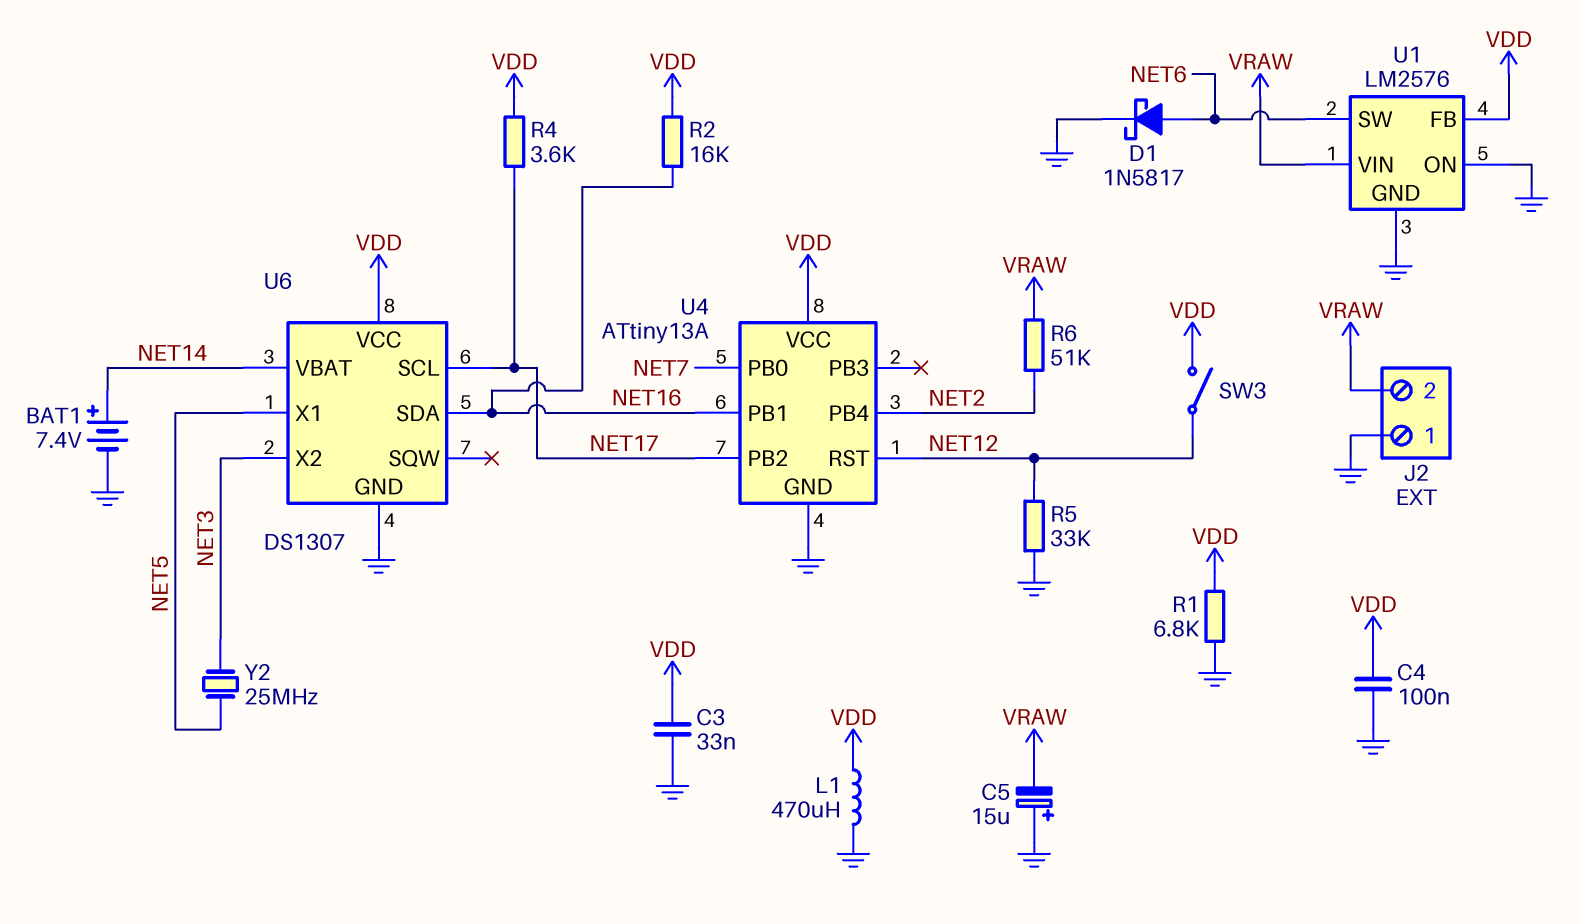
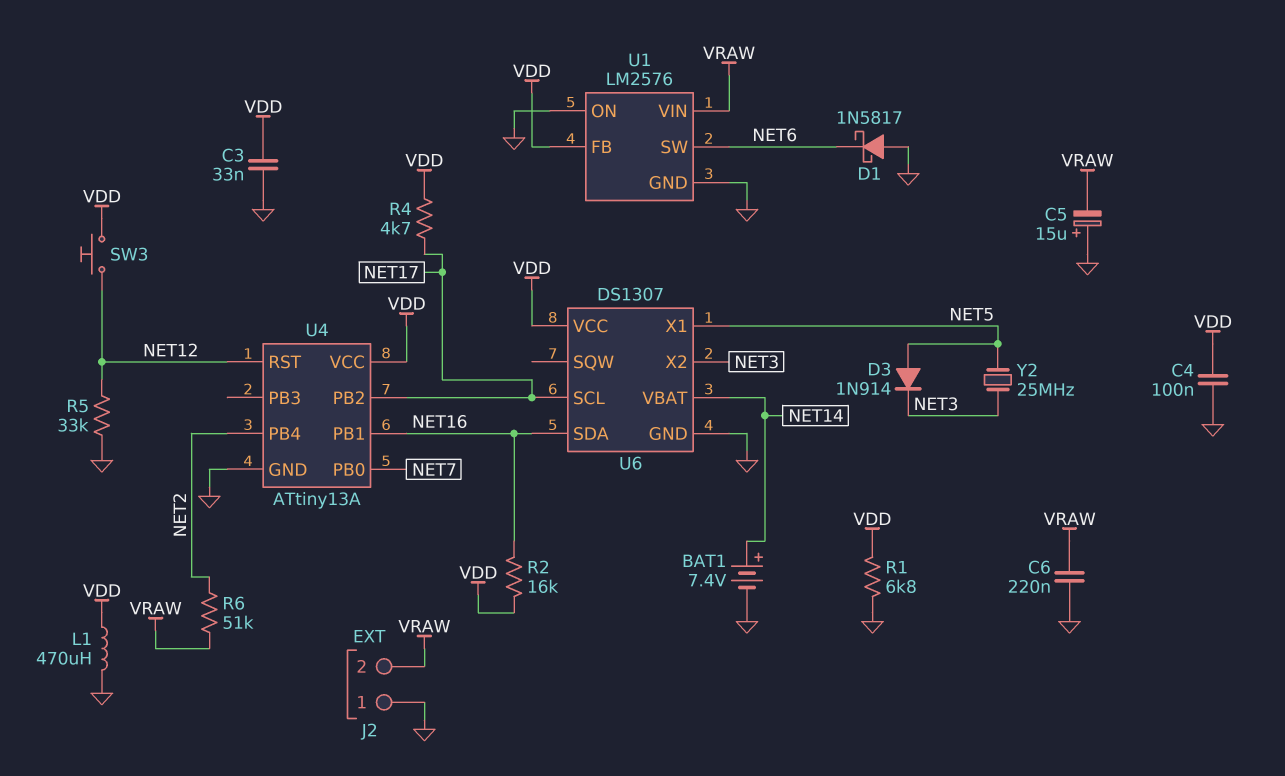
C6: none -> 220nF (GND, VRAW)
D1: schottky 1N5817 (A NET6, K GND) -> schottky 1N5817 (A GND, K NET6)
D3: none -> diode 1N914 (A NET5, K NET3)
R4: 3.6k (NET17, VDD) -> 4.7k (NET17, VDD)
SW3: switch (NET12, VDD) -> button (NET12, VDD)

